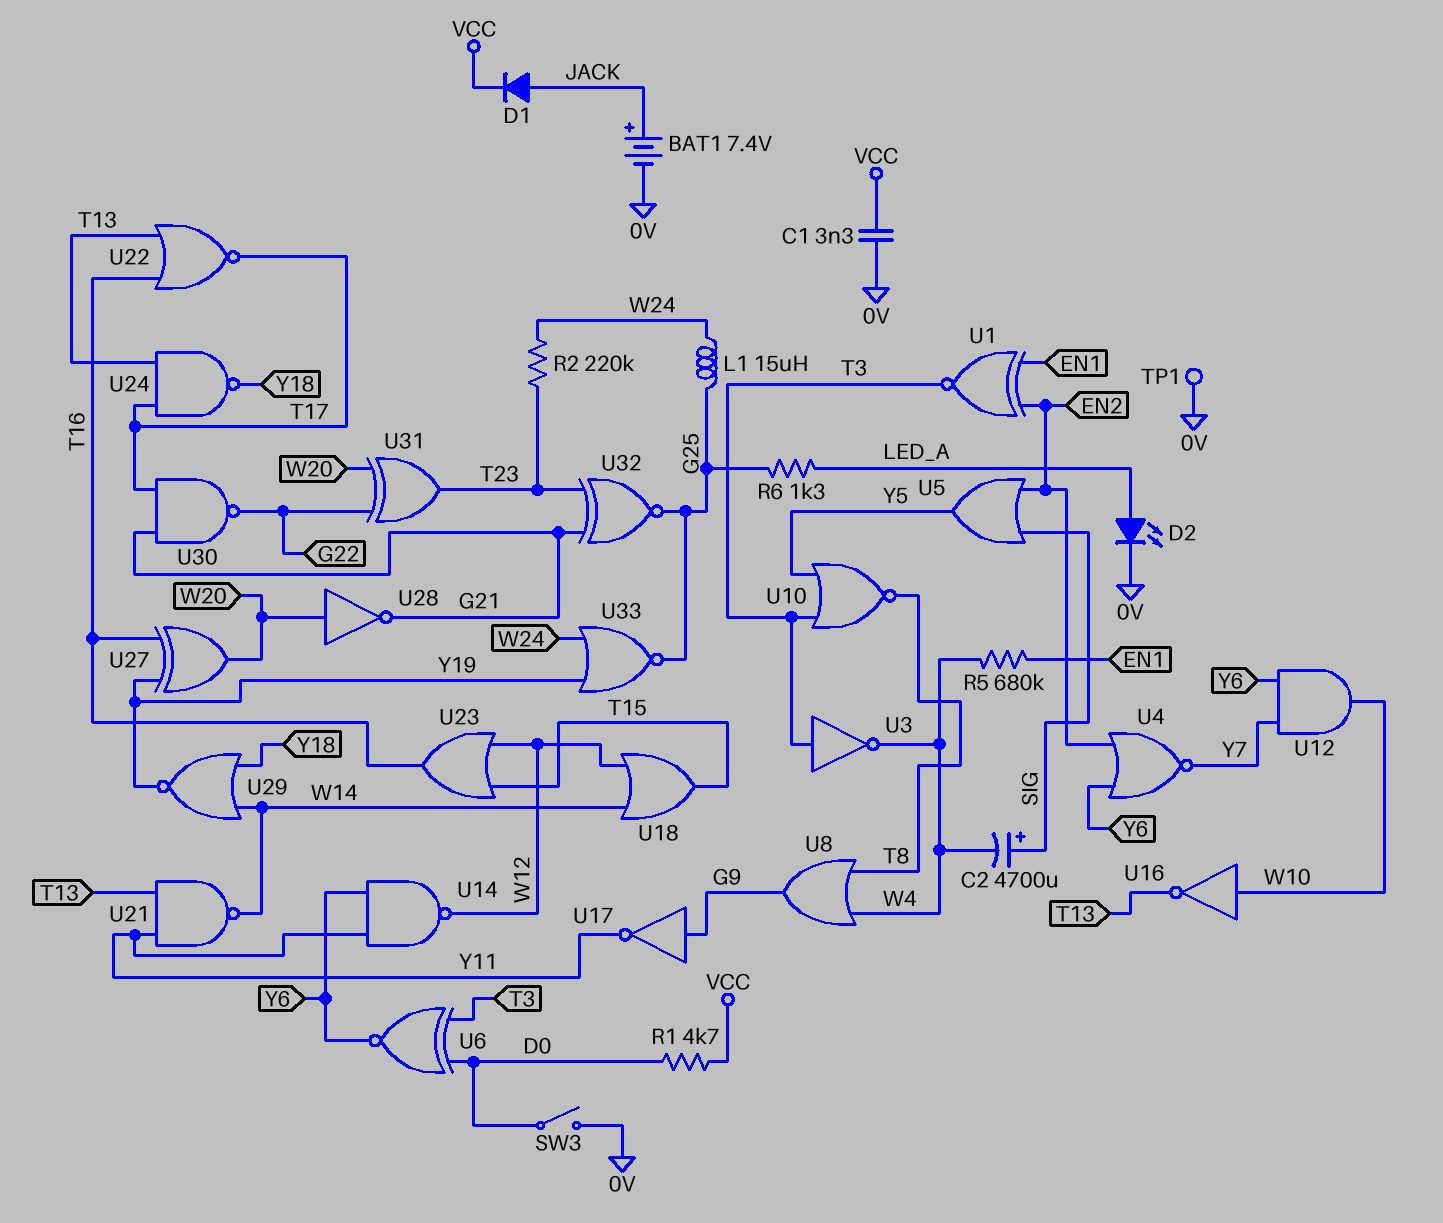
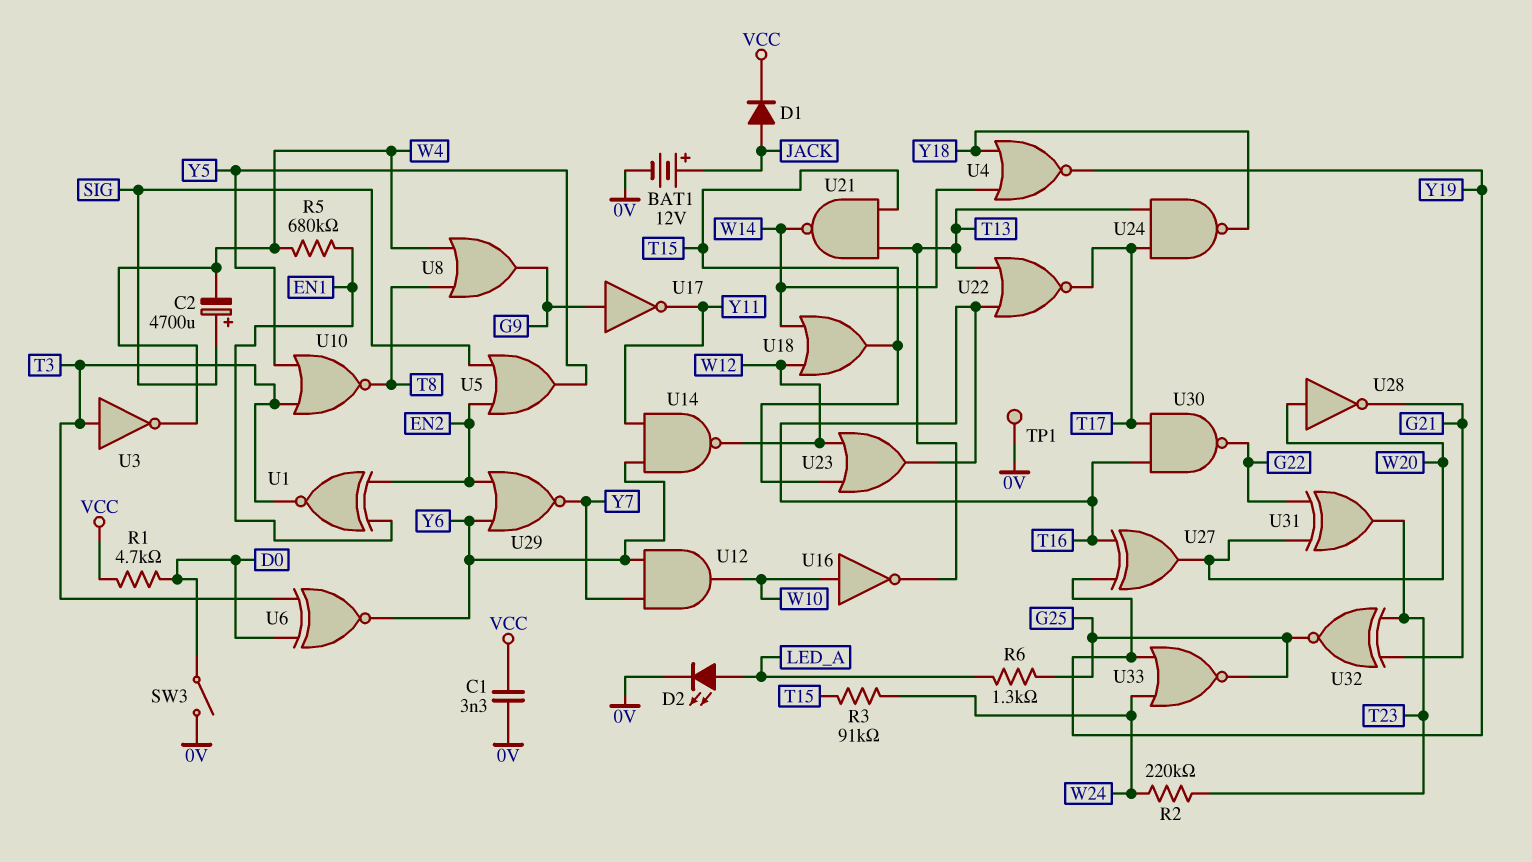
BAT1: 7.4V (plus JACK, minus 0V) -> 12V (plus JACK, minus 0V)
L1: 15uH (G25, W24) -> none
R3: none -> 91k (T15, W24)
U4: NOR (in EN2, in Y6, out Y7) -> NOR (in W14, in Y18, out Y19)
U21: NAND (in T13, in Y11, out W14) -> NAND (in T13, in T15, out W14)
U29: NOR (in W14, in Y18, out Y19) -> NOR (in EN2, in Y6, out Y7)
U30: NAND (in G21, in T17, out G22) -> NAND (in T16, in T17, out G22)

